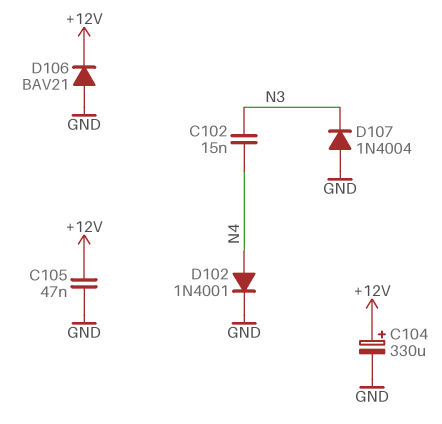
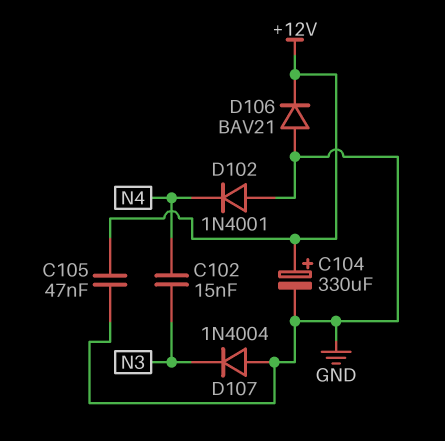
D102: diode 1N4001 (A N4, K GND) -> diode 1N4001 (A GND, K N4)

